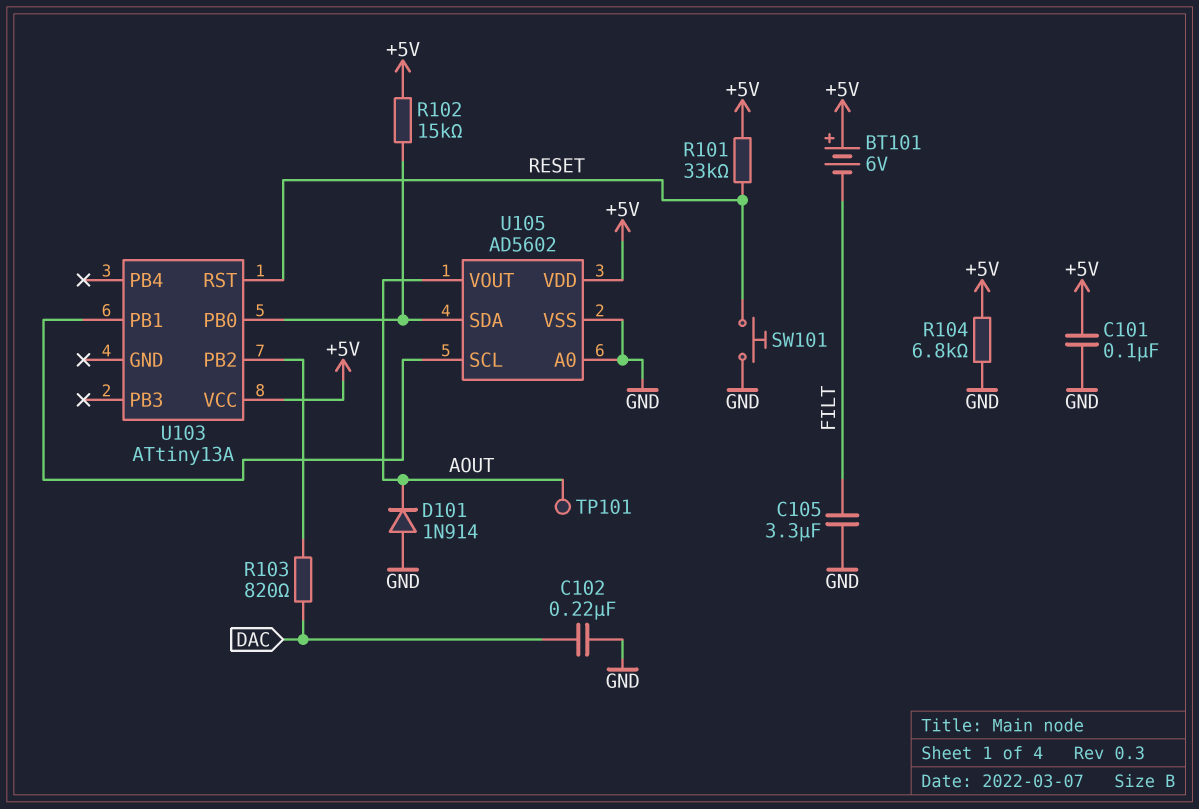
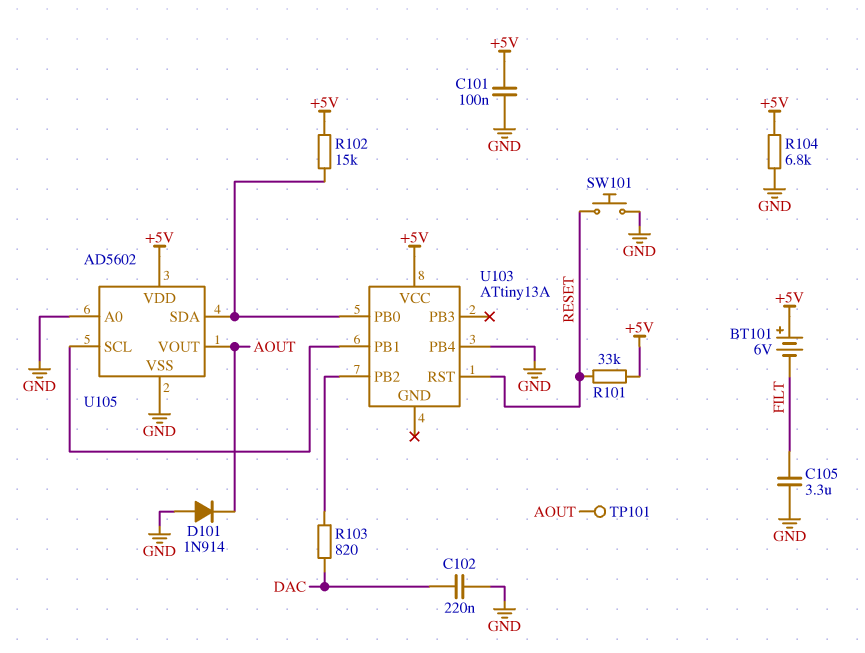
U103 pin PB4: none -> GND

